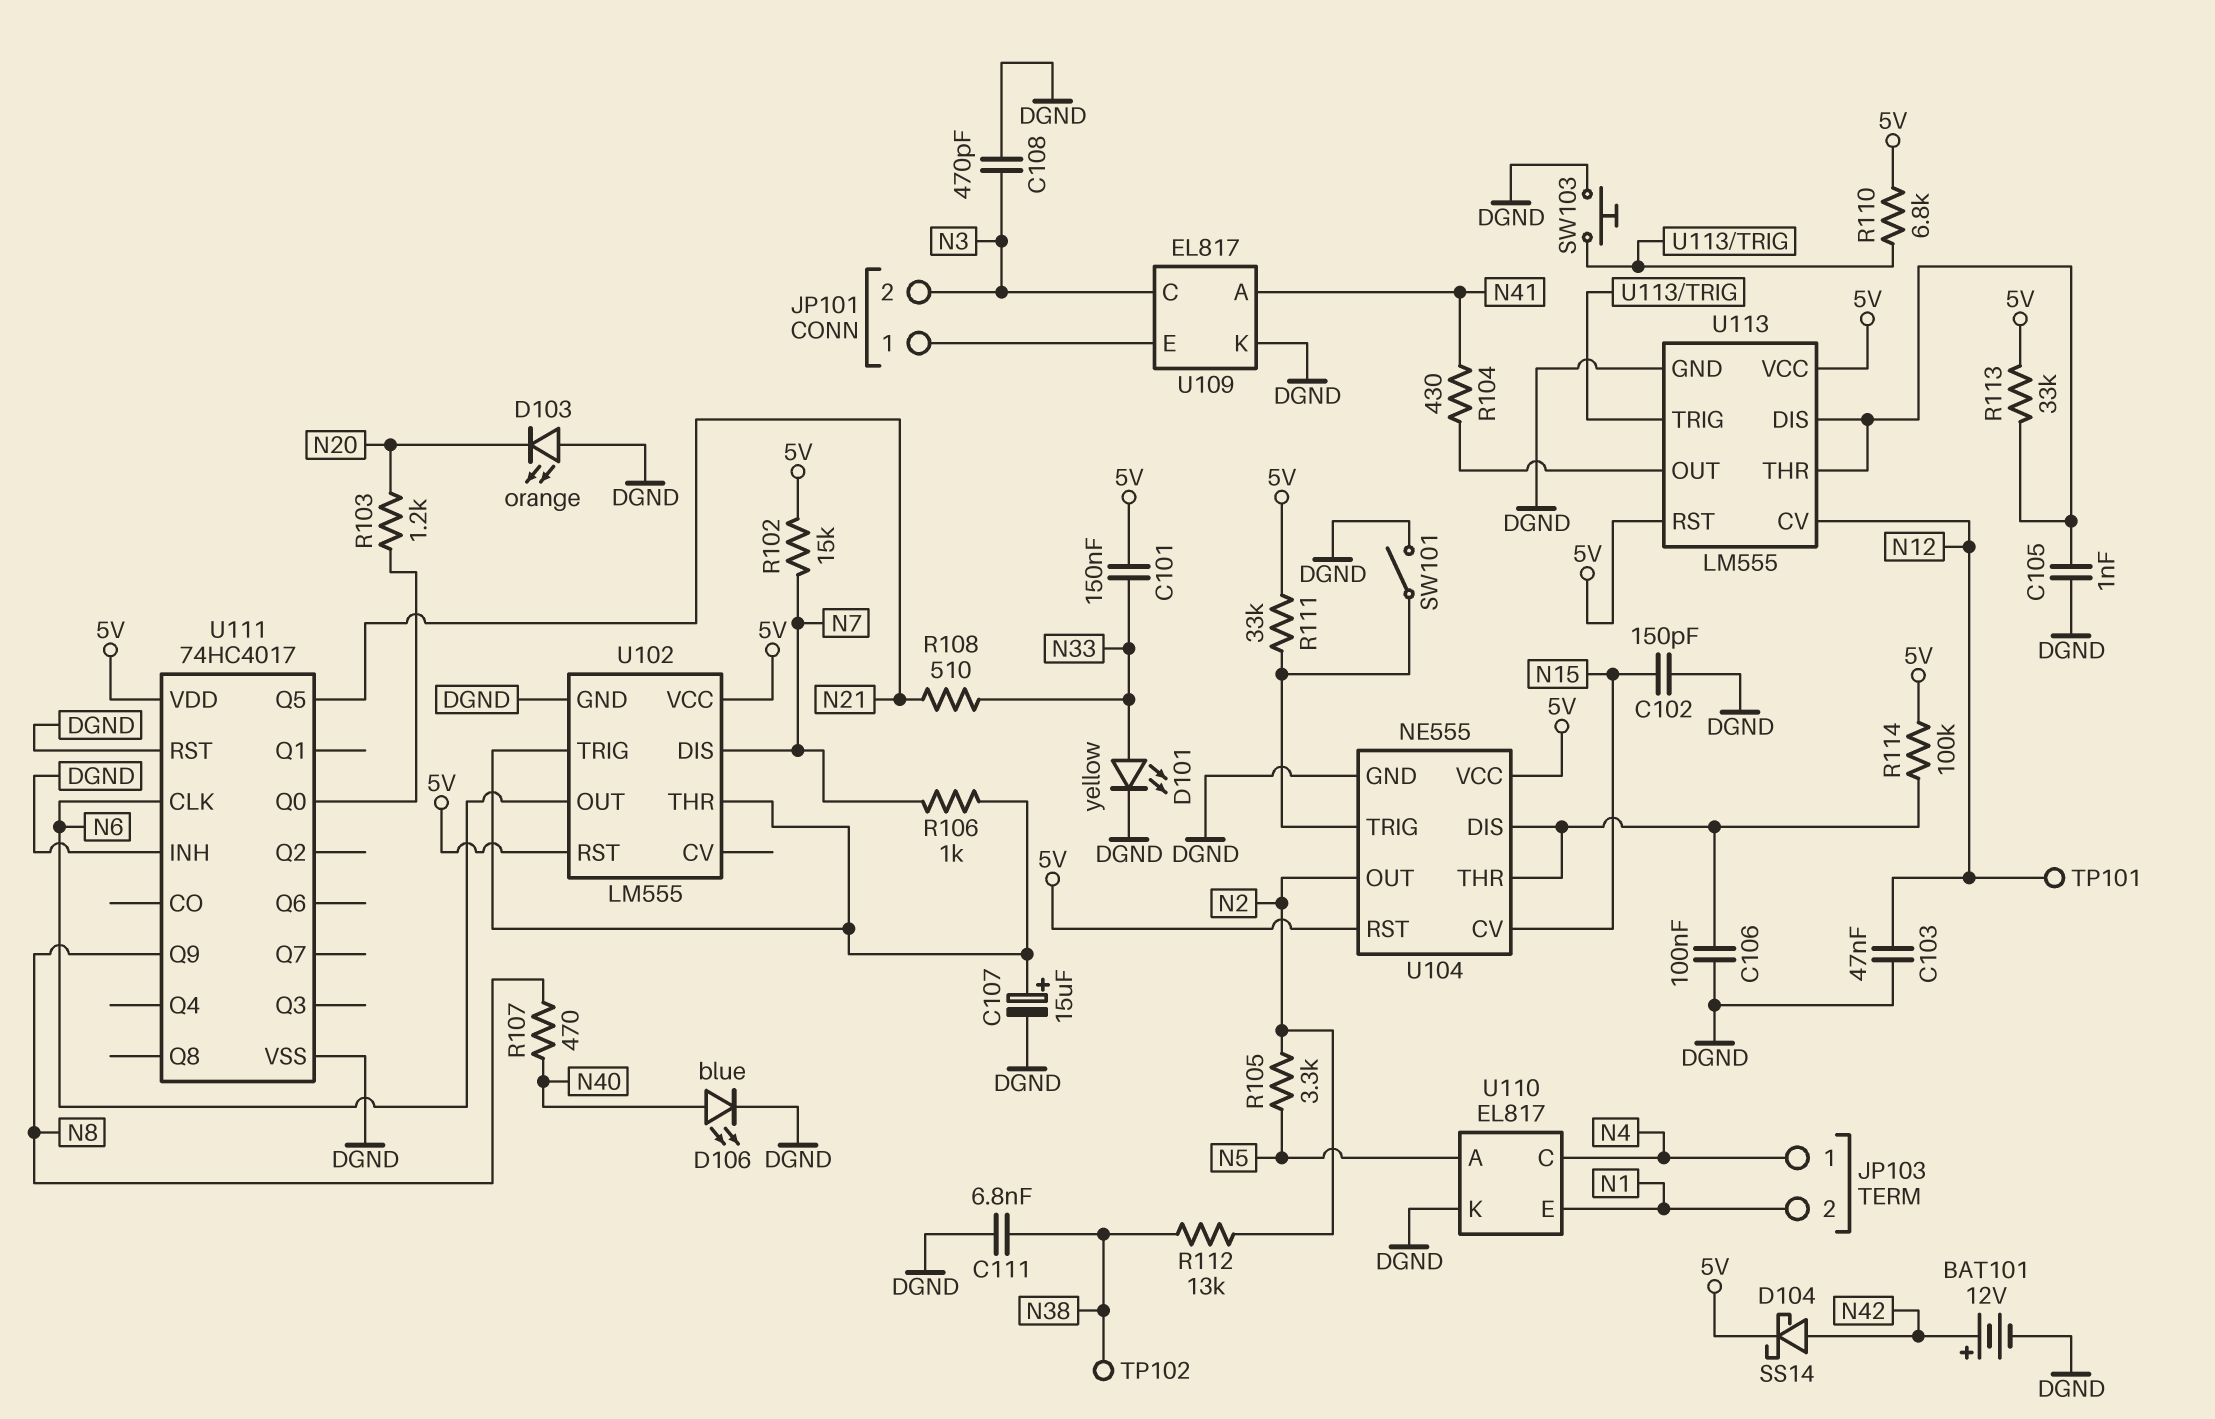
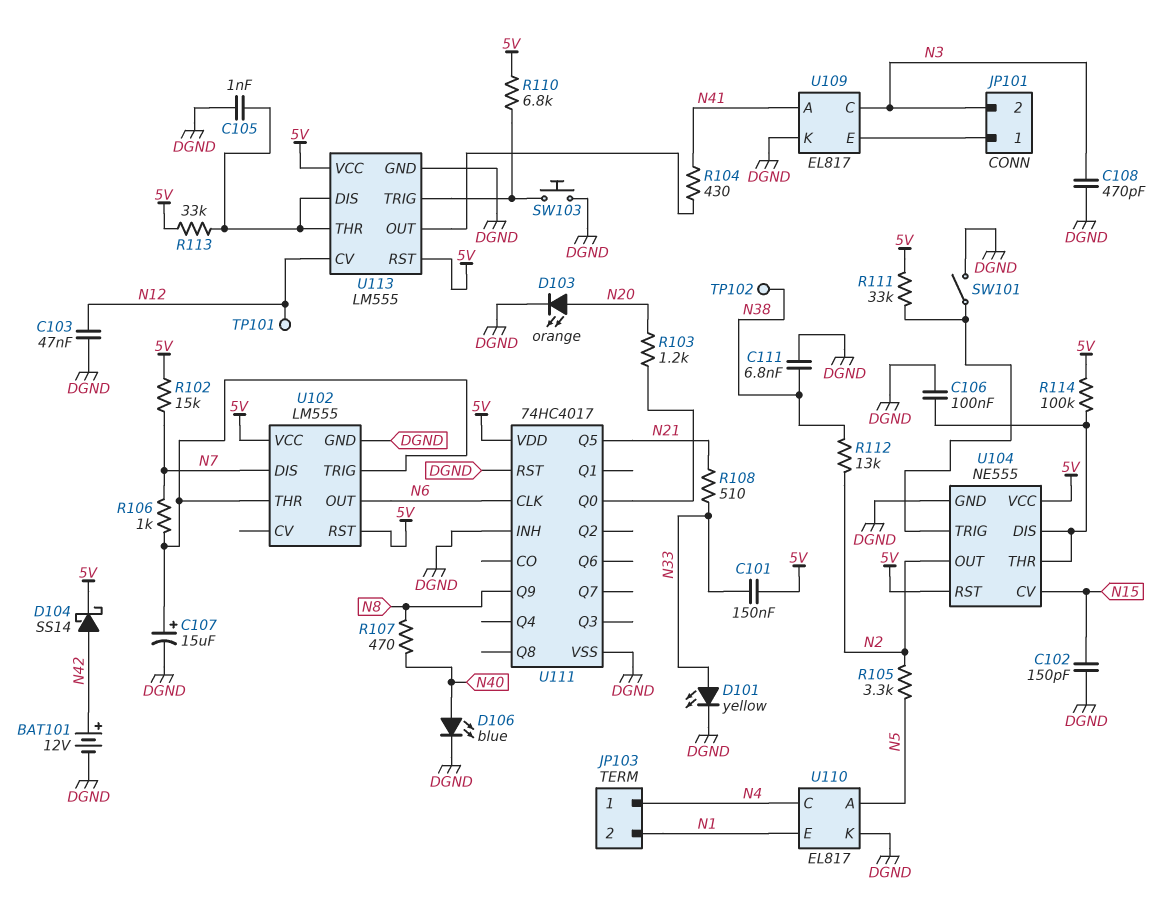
D103: LED orange (A DGND, K N20) -> LED orange (A N20, K DGND)

